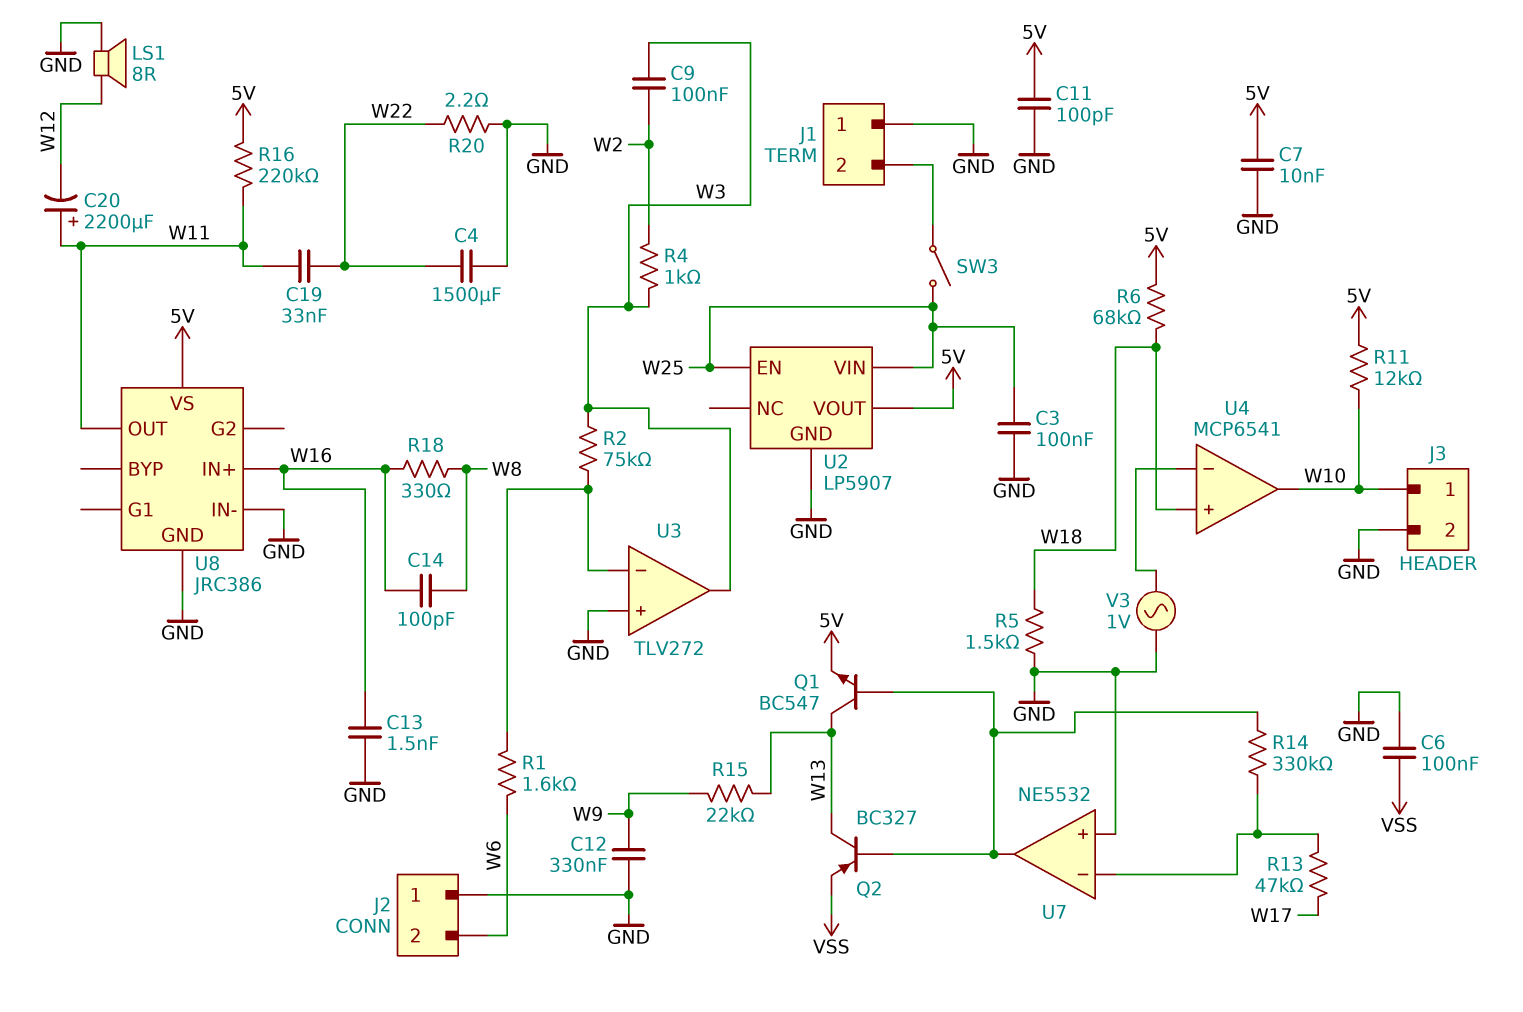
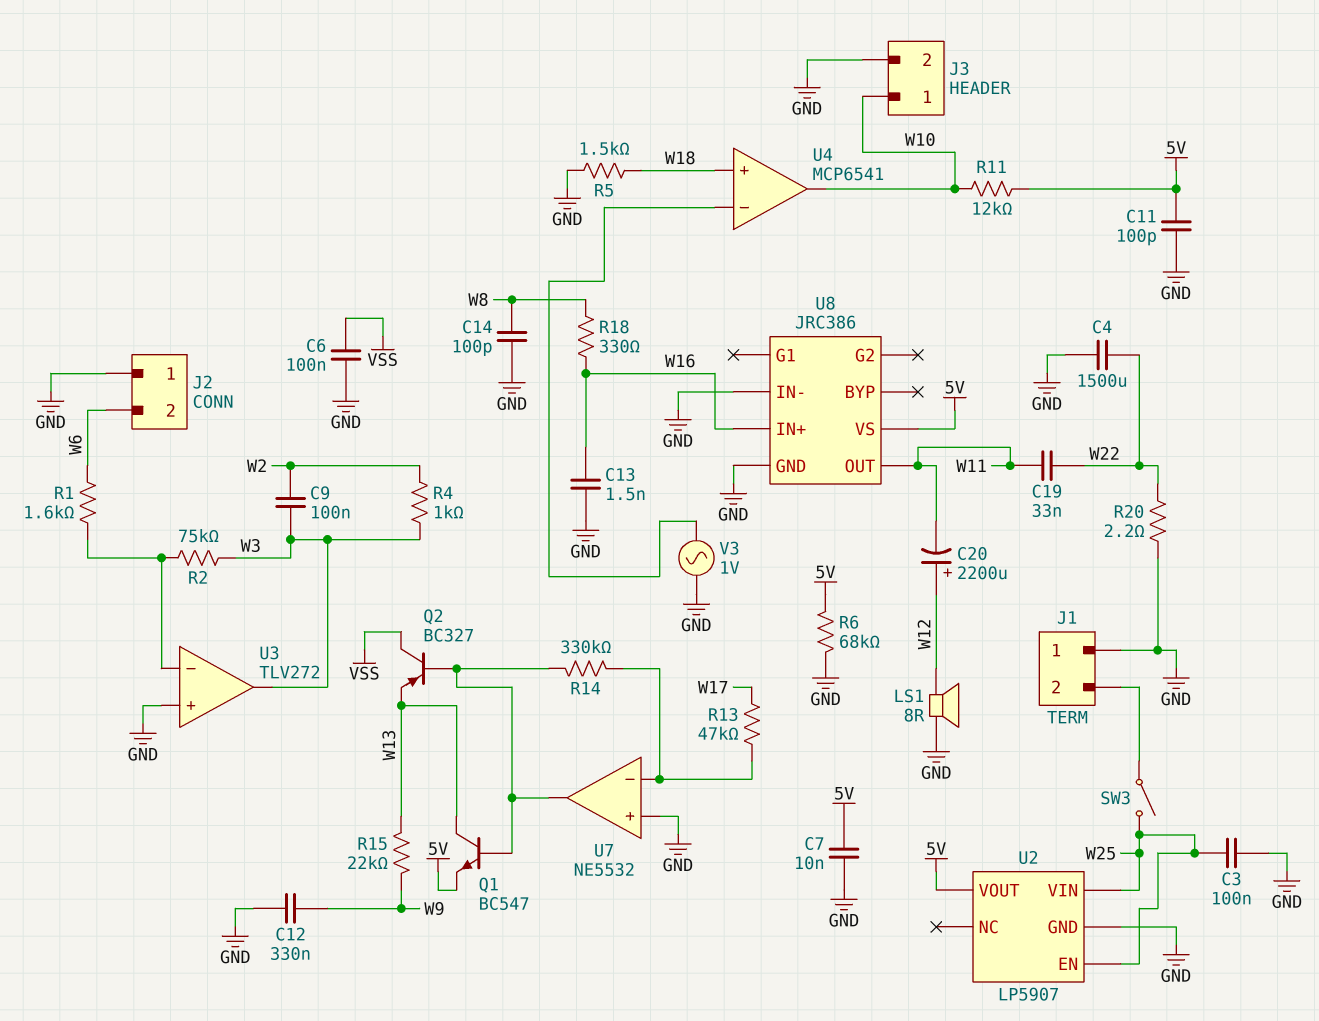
C14: 100pF (W8, W16) -> 100pF (GND, W8)
C20: 2200uF (plus W11, minus W12) -> 2200uF (plus W12, minus W11)
Q2: PNP BC327 (B U7/out, C W13, E VSS) -> PNP BC327 (B U7/out, C VSS, E W13)
R6: 68k (5V, W18) -> 68k (5V, GND)
R16: 220k (5V, W11) -> none

